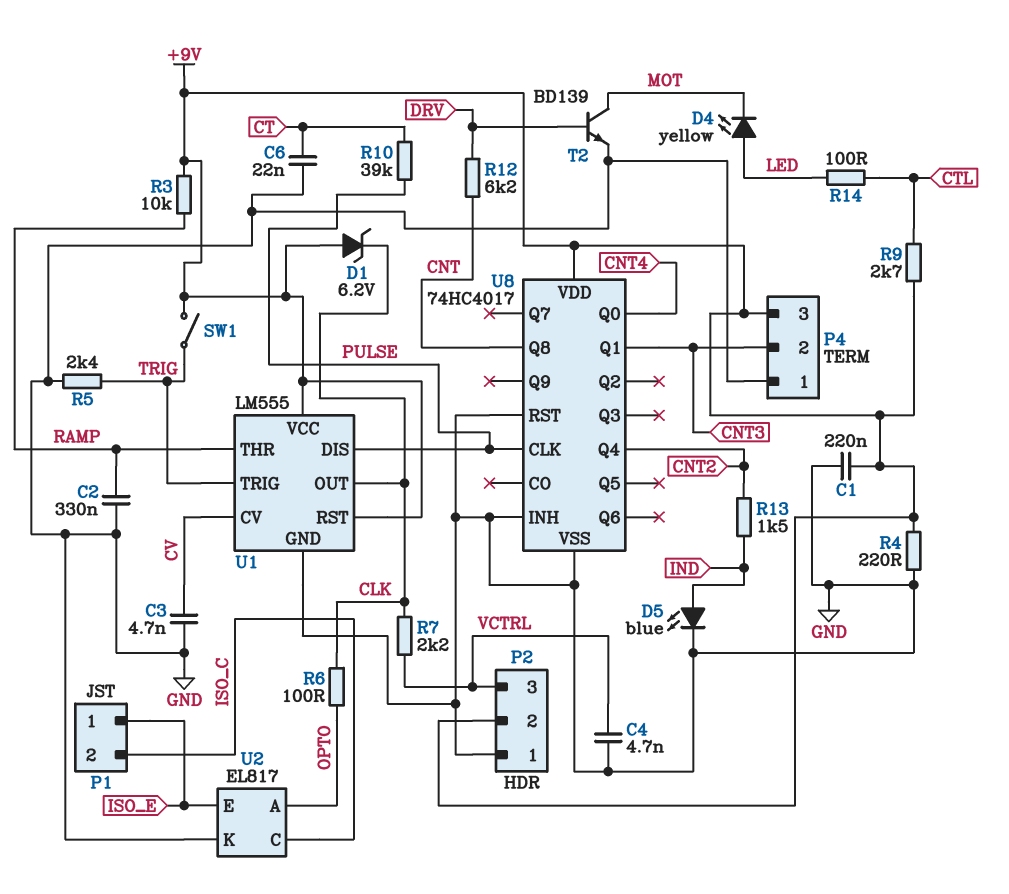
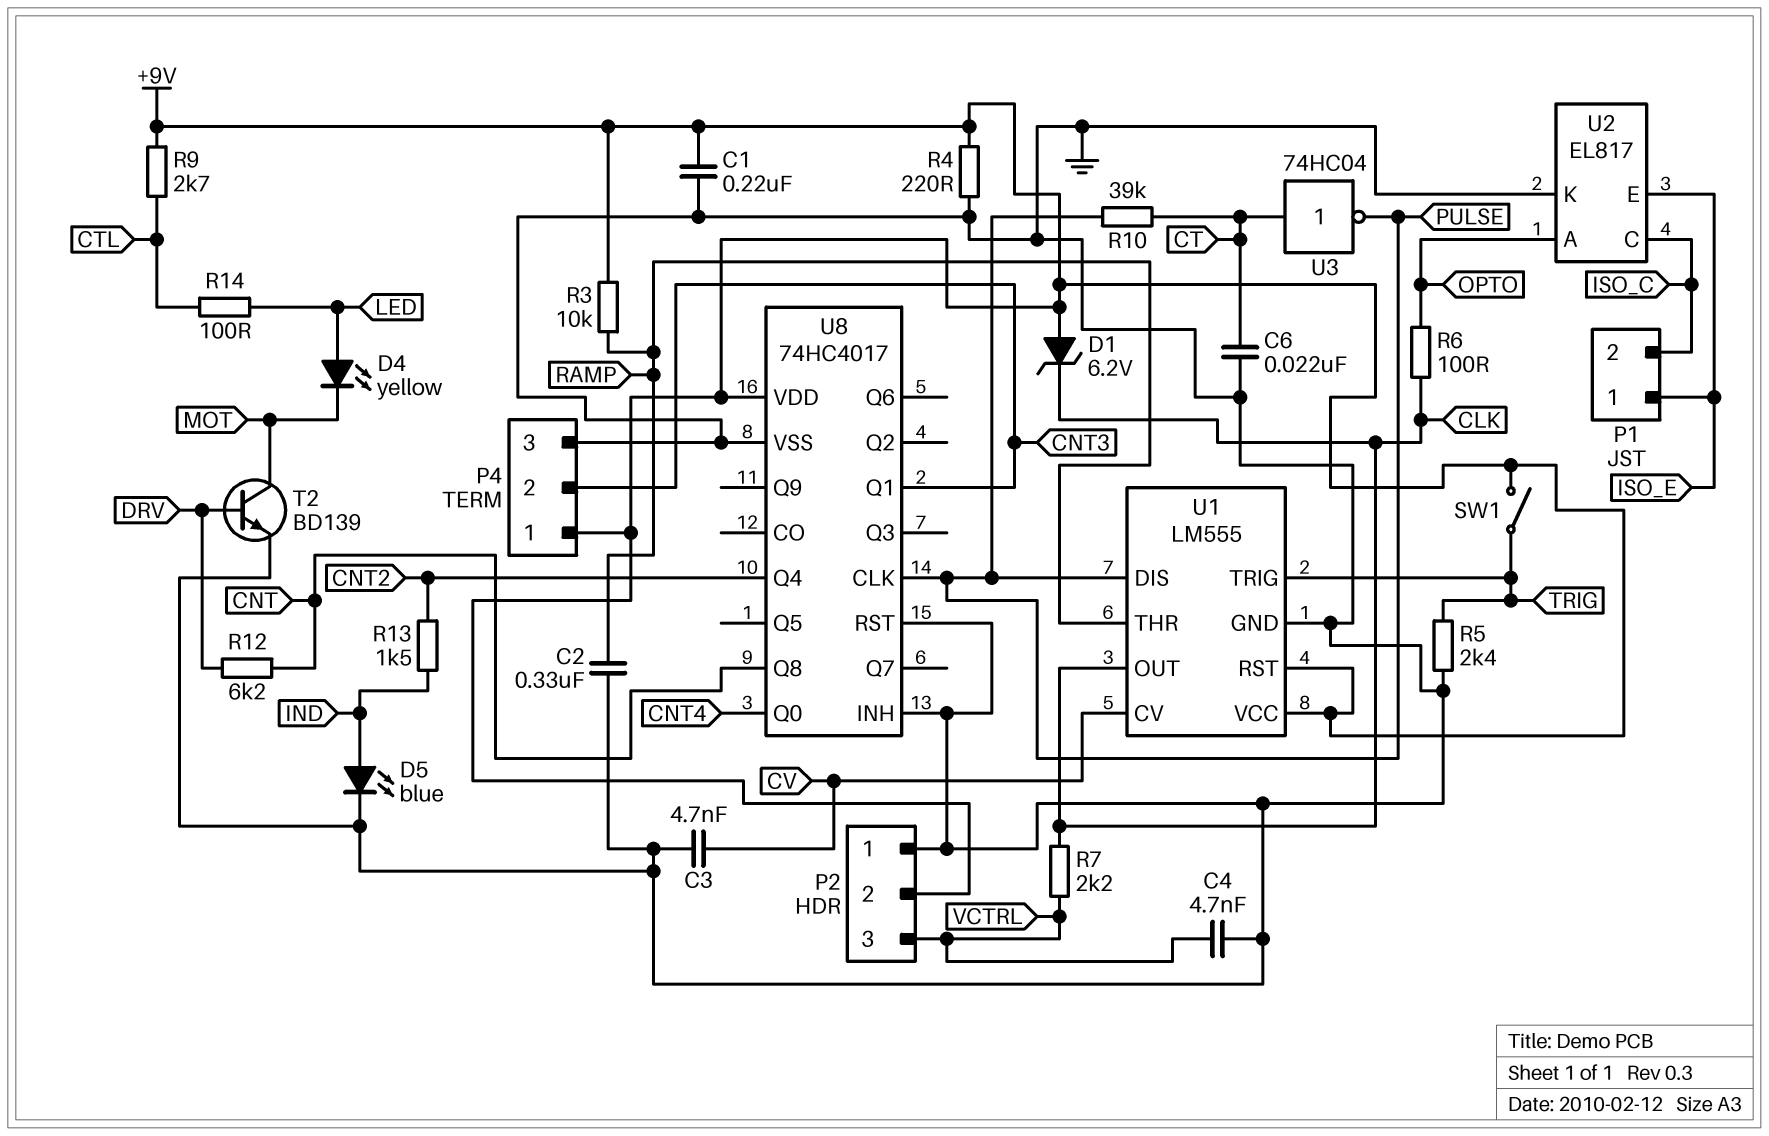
P4 pin 1: GND -> +9V
P4 pin 3: +9V -> GND
U3: none -> NOT 74HC04 (in CT, out PULSE)

